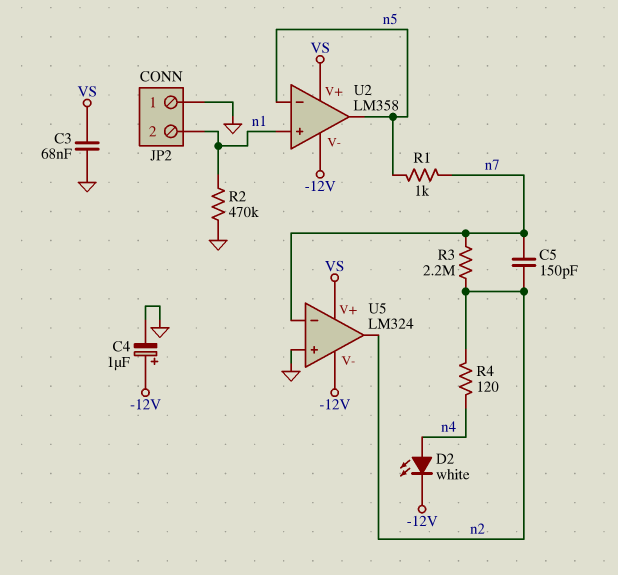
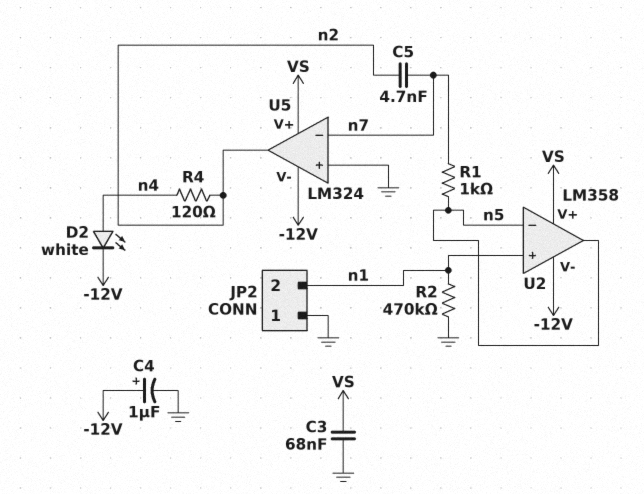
C5: 150pF (n2, n7) -> 4.7nF (n2, n7)
R3: 2.2M (n2, n7) -> none

